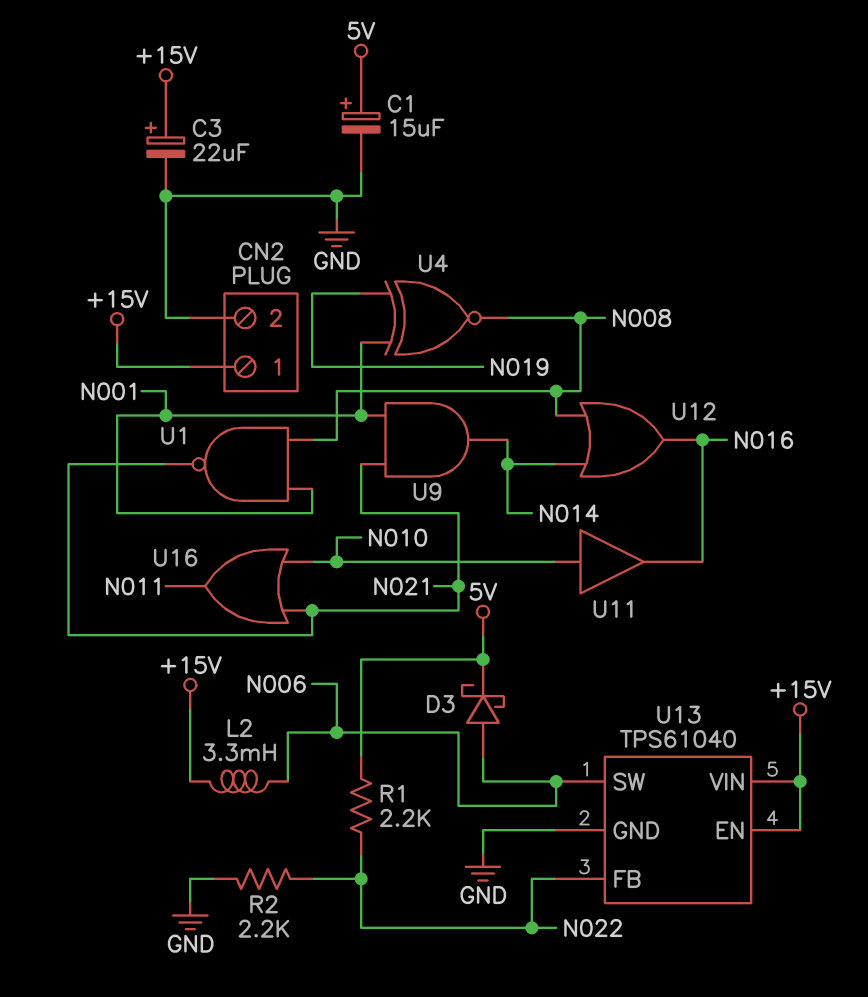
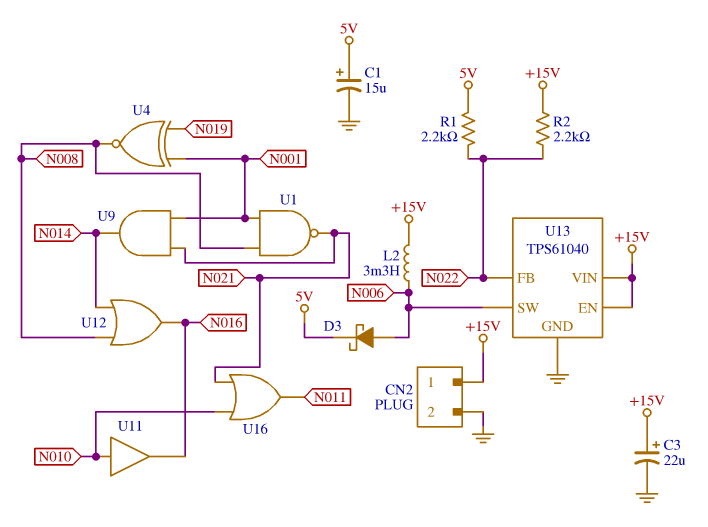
R2: 2.2k (GND, N022) -> 2.2k (+15V, N022)

